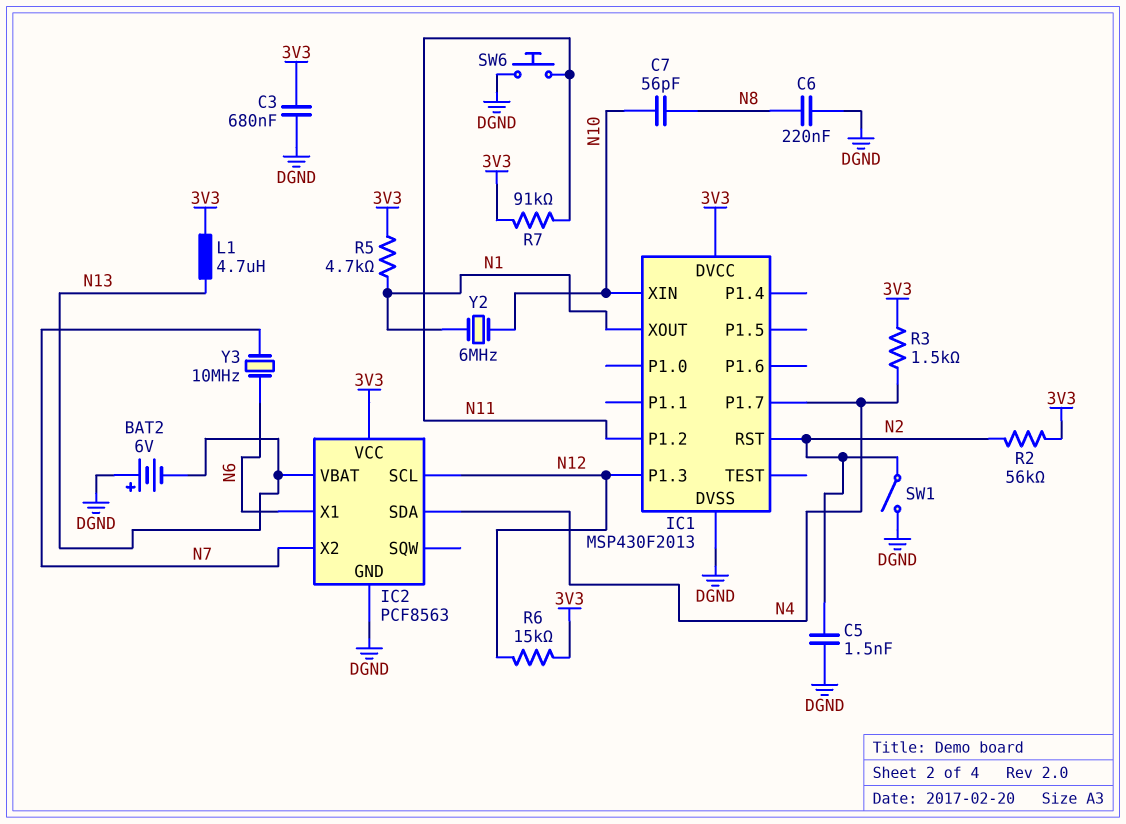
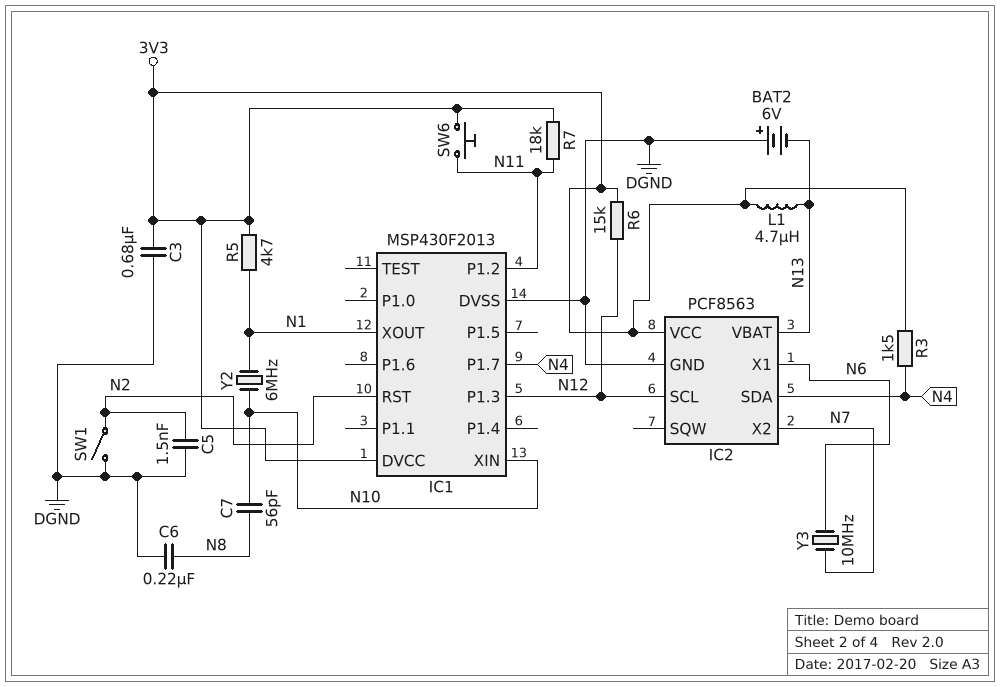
R2: 56k (3V3, N2) -> none
R7: 91k (3V3, N11) -> 18k (3V3, N11)
SW6: button (DGND, N11) -> button (3V3, N11)

